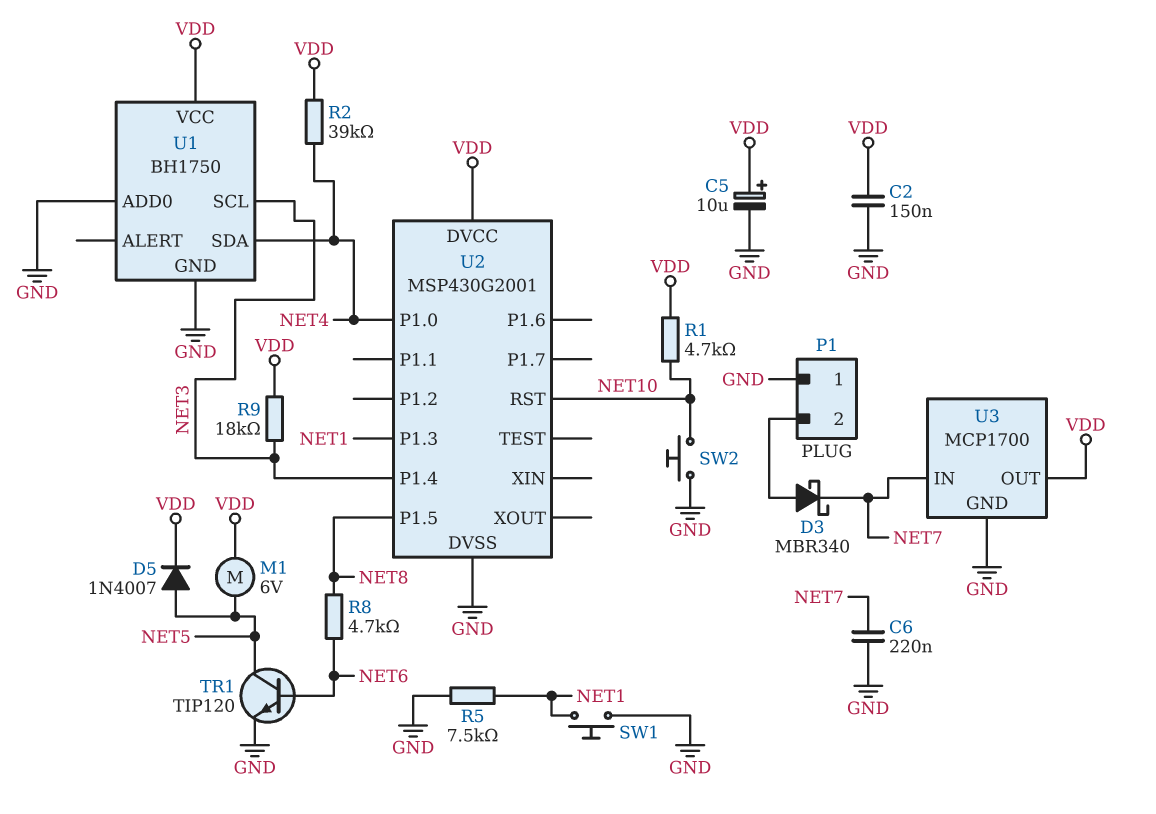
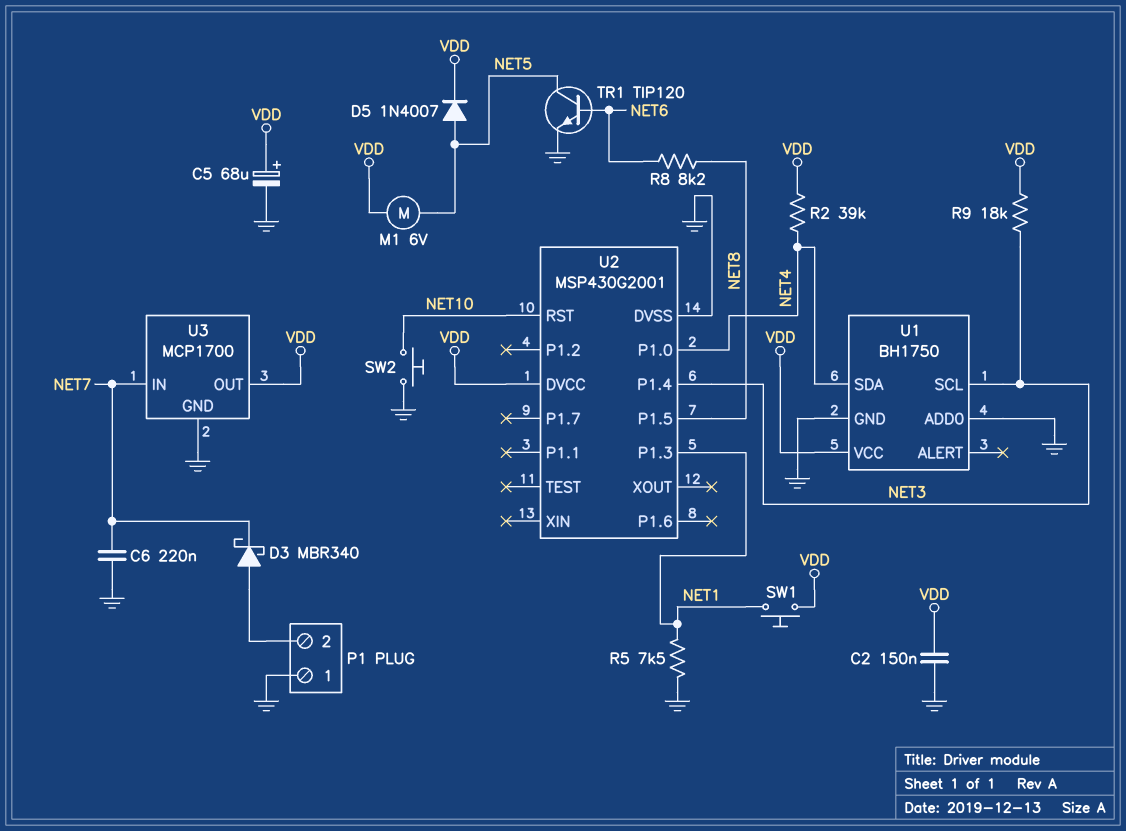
C5: 10uF (plus VDD, minus GND) -> 68uF (plus VDD, minus GND)
R1: 4.7k (NET10, VDD) -> none
R8: 4.7k (NET6, NET8) -> 8.2k (NET6, NET8)
SW1: button (GND, NET1) -> button (NET1, VDD)

